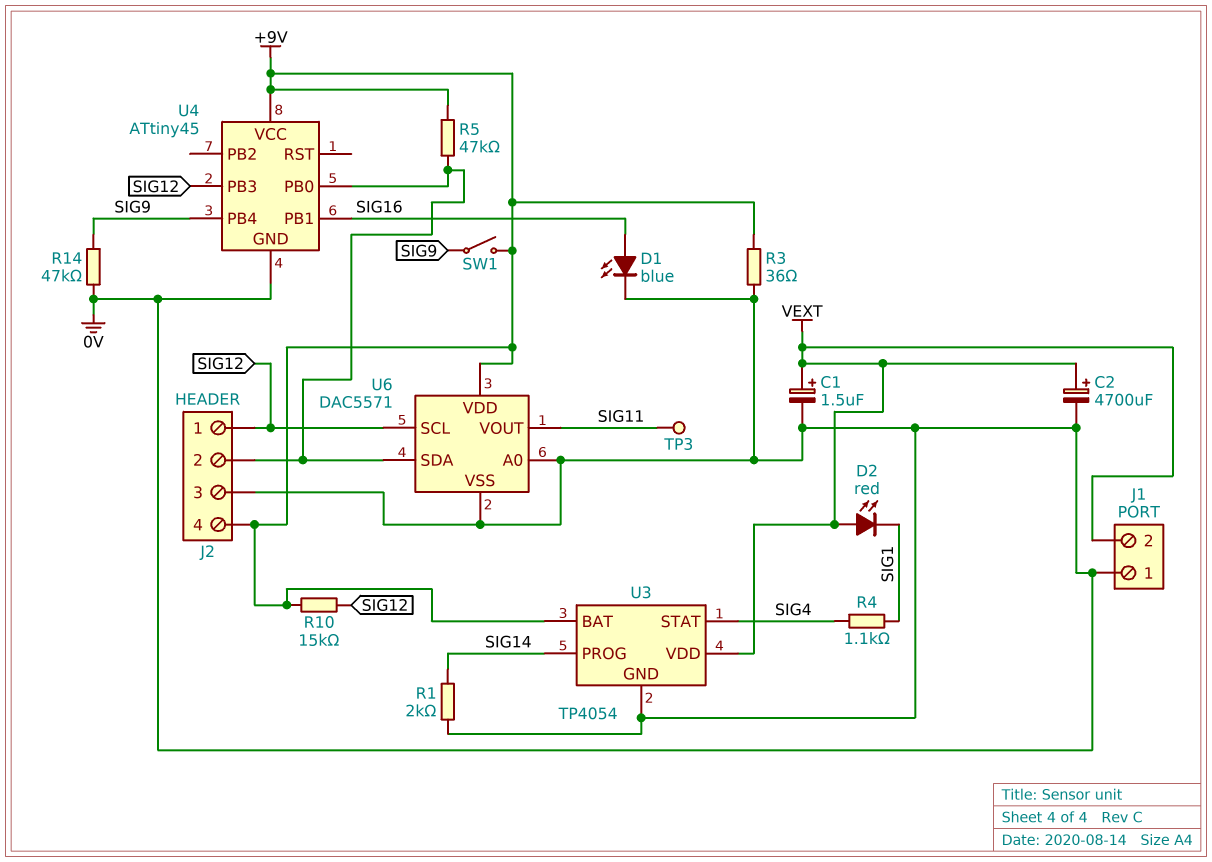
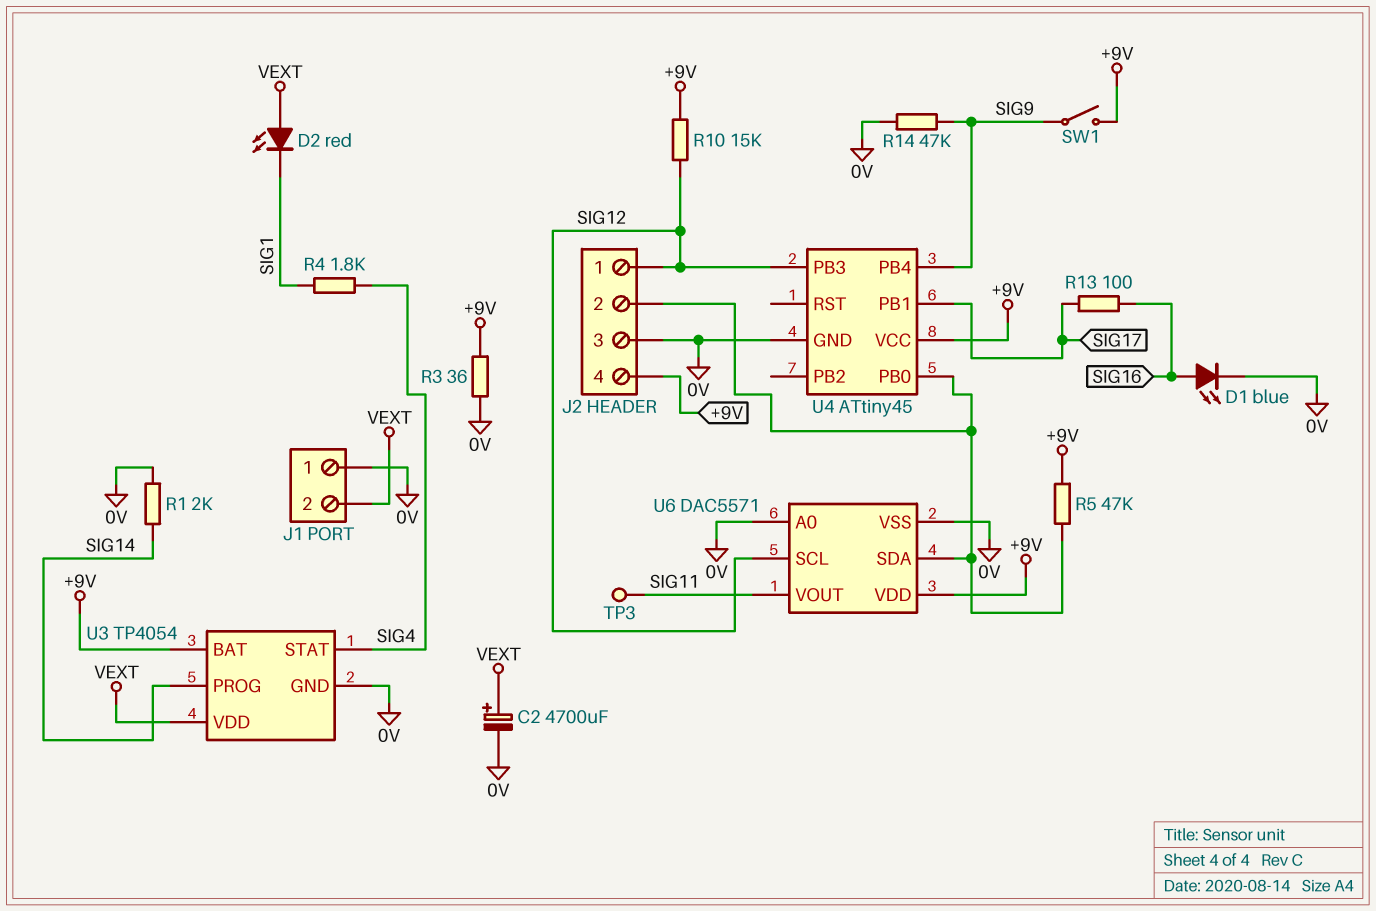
C1: 1.5uF (plus VEXT, minus 0V) -> none
R4: 1.1k (SIG1, SIG4) -> 1.8k (SIG1, SIG4)
R13: none -> 100 (SIG16, SIG17)
U4 pin PB1: SIG16 -> SIG17

